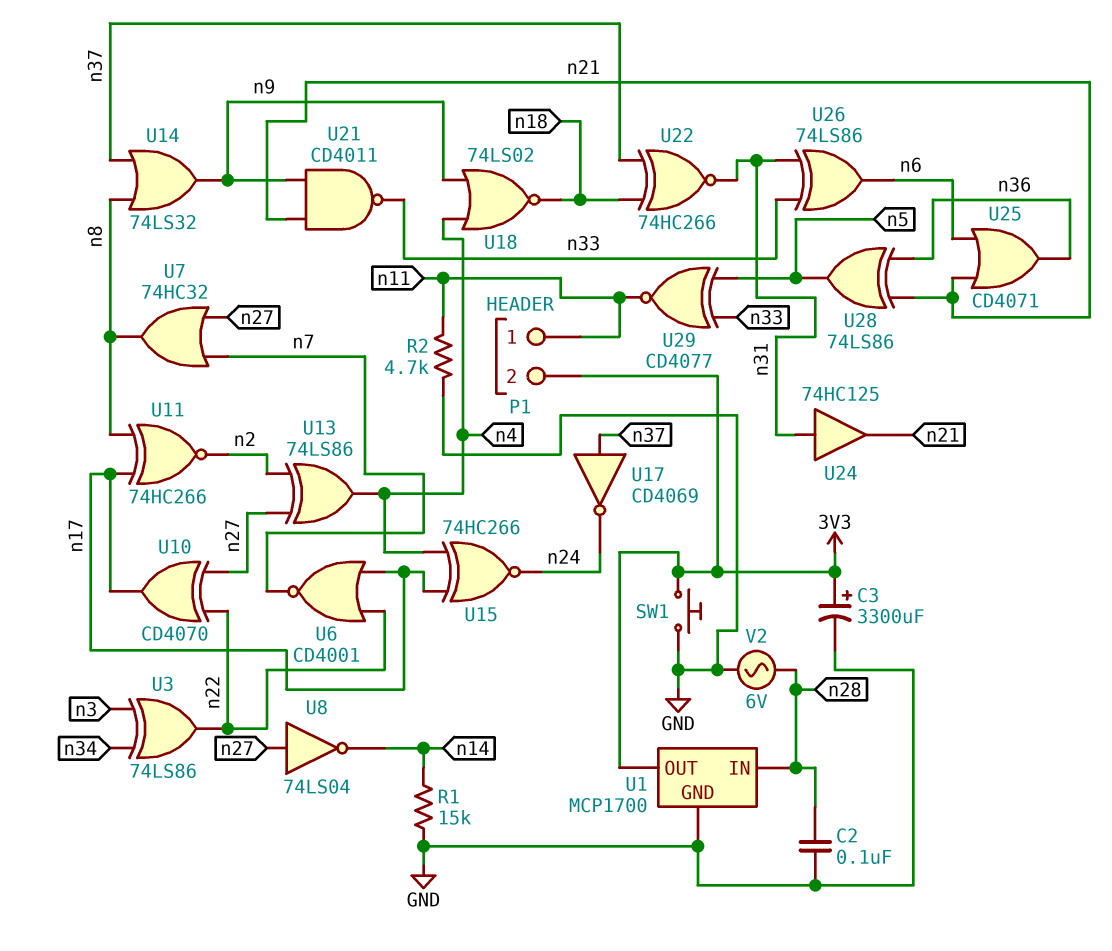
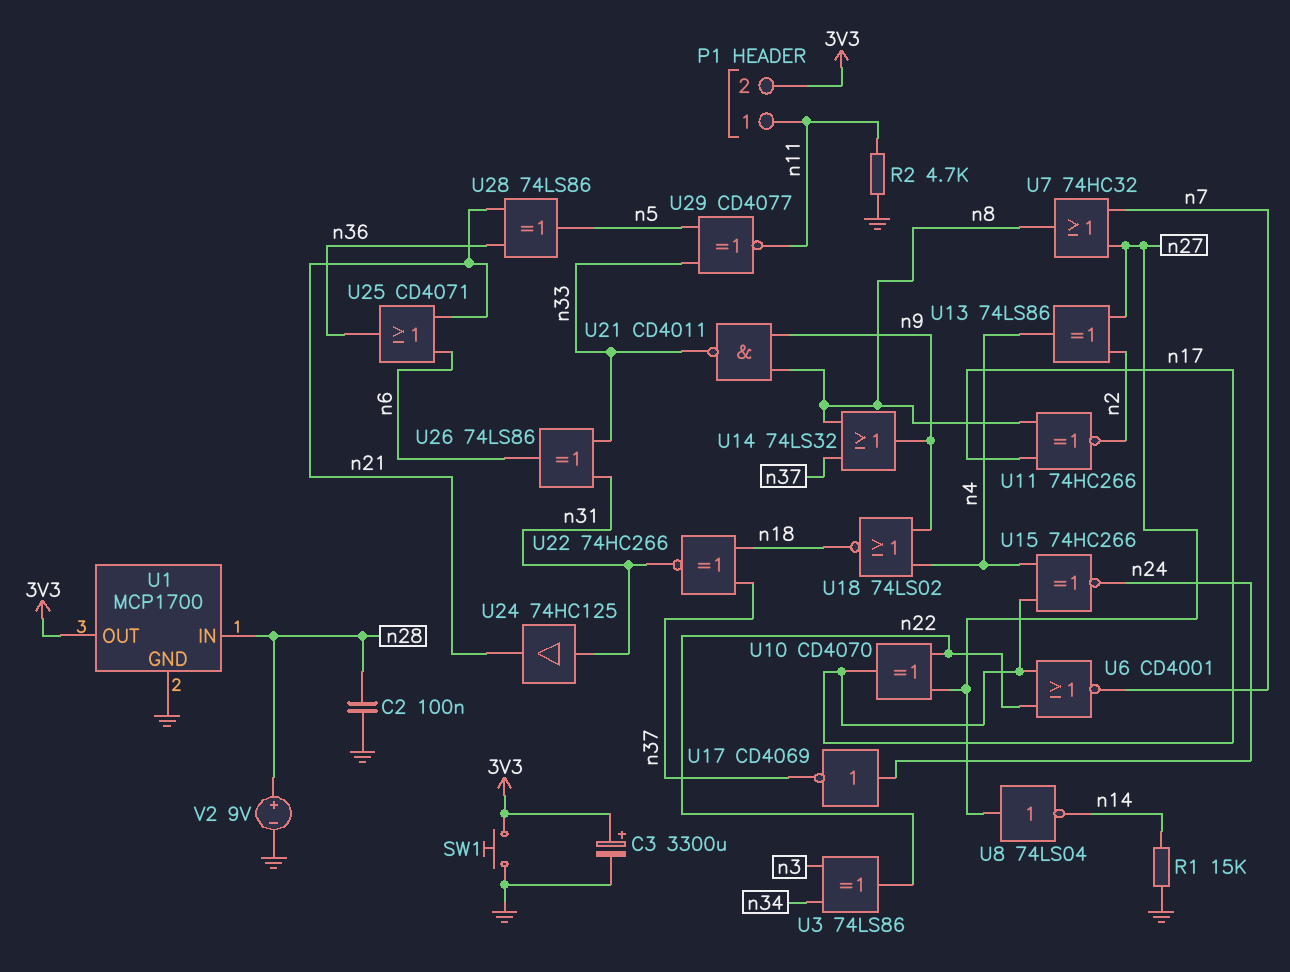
U17: NOT CD4069 (in n37, out n24) -> NOT CD4069 (in n24, out n37)
U21: NAND CD4011 (in n9, in n21, out n33) -> NAND CD4011 (in n8, in n9, out n33)
V2: AC 6V (GND, n28) -> 9V (plus n28, minus GND)

